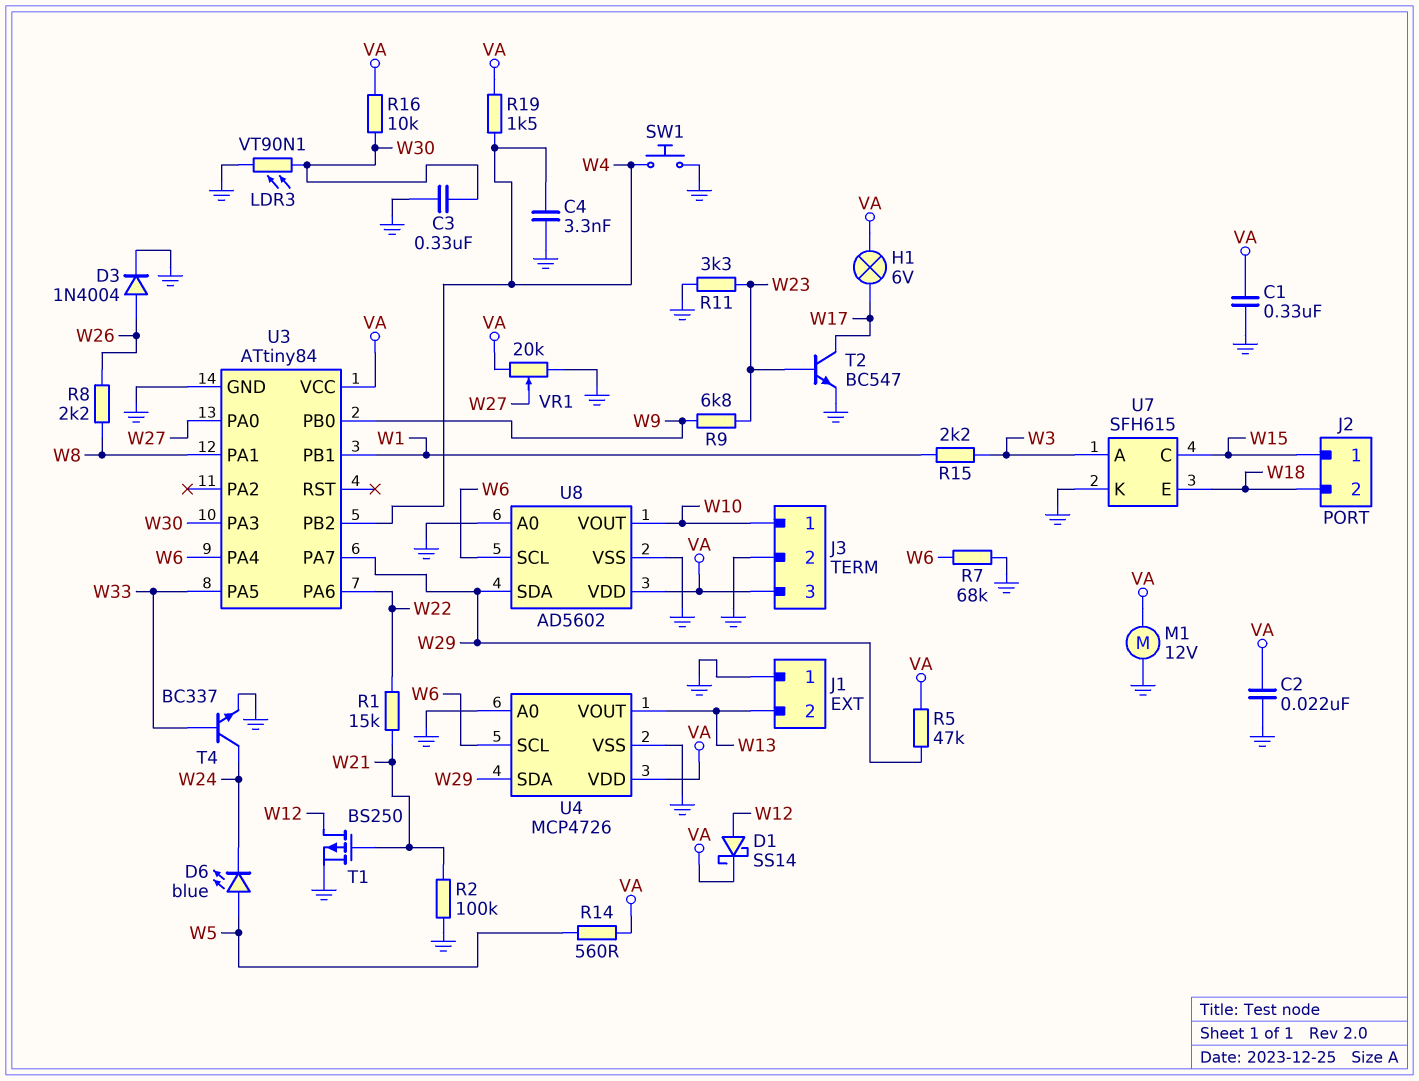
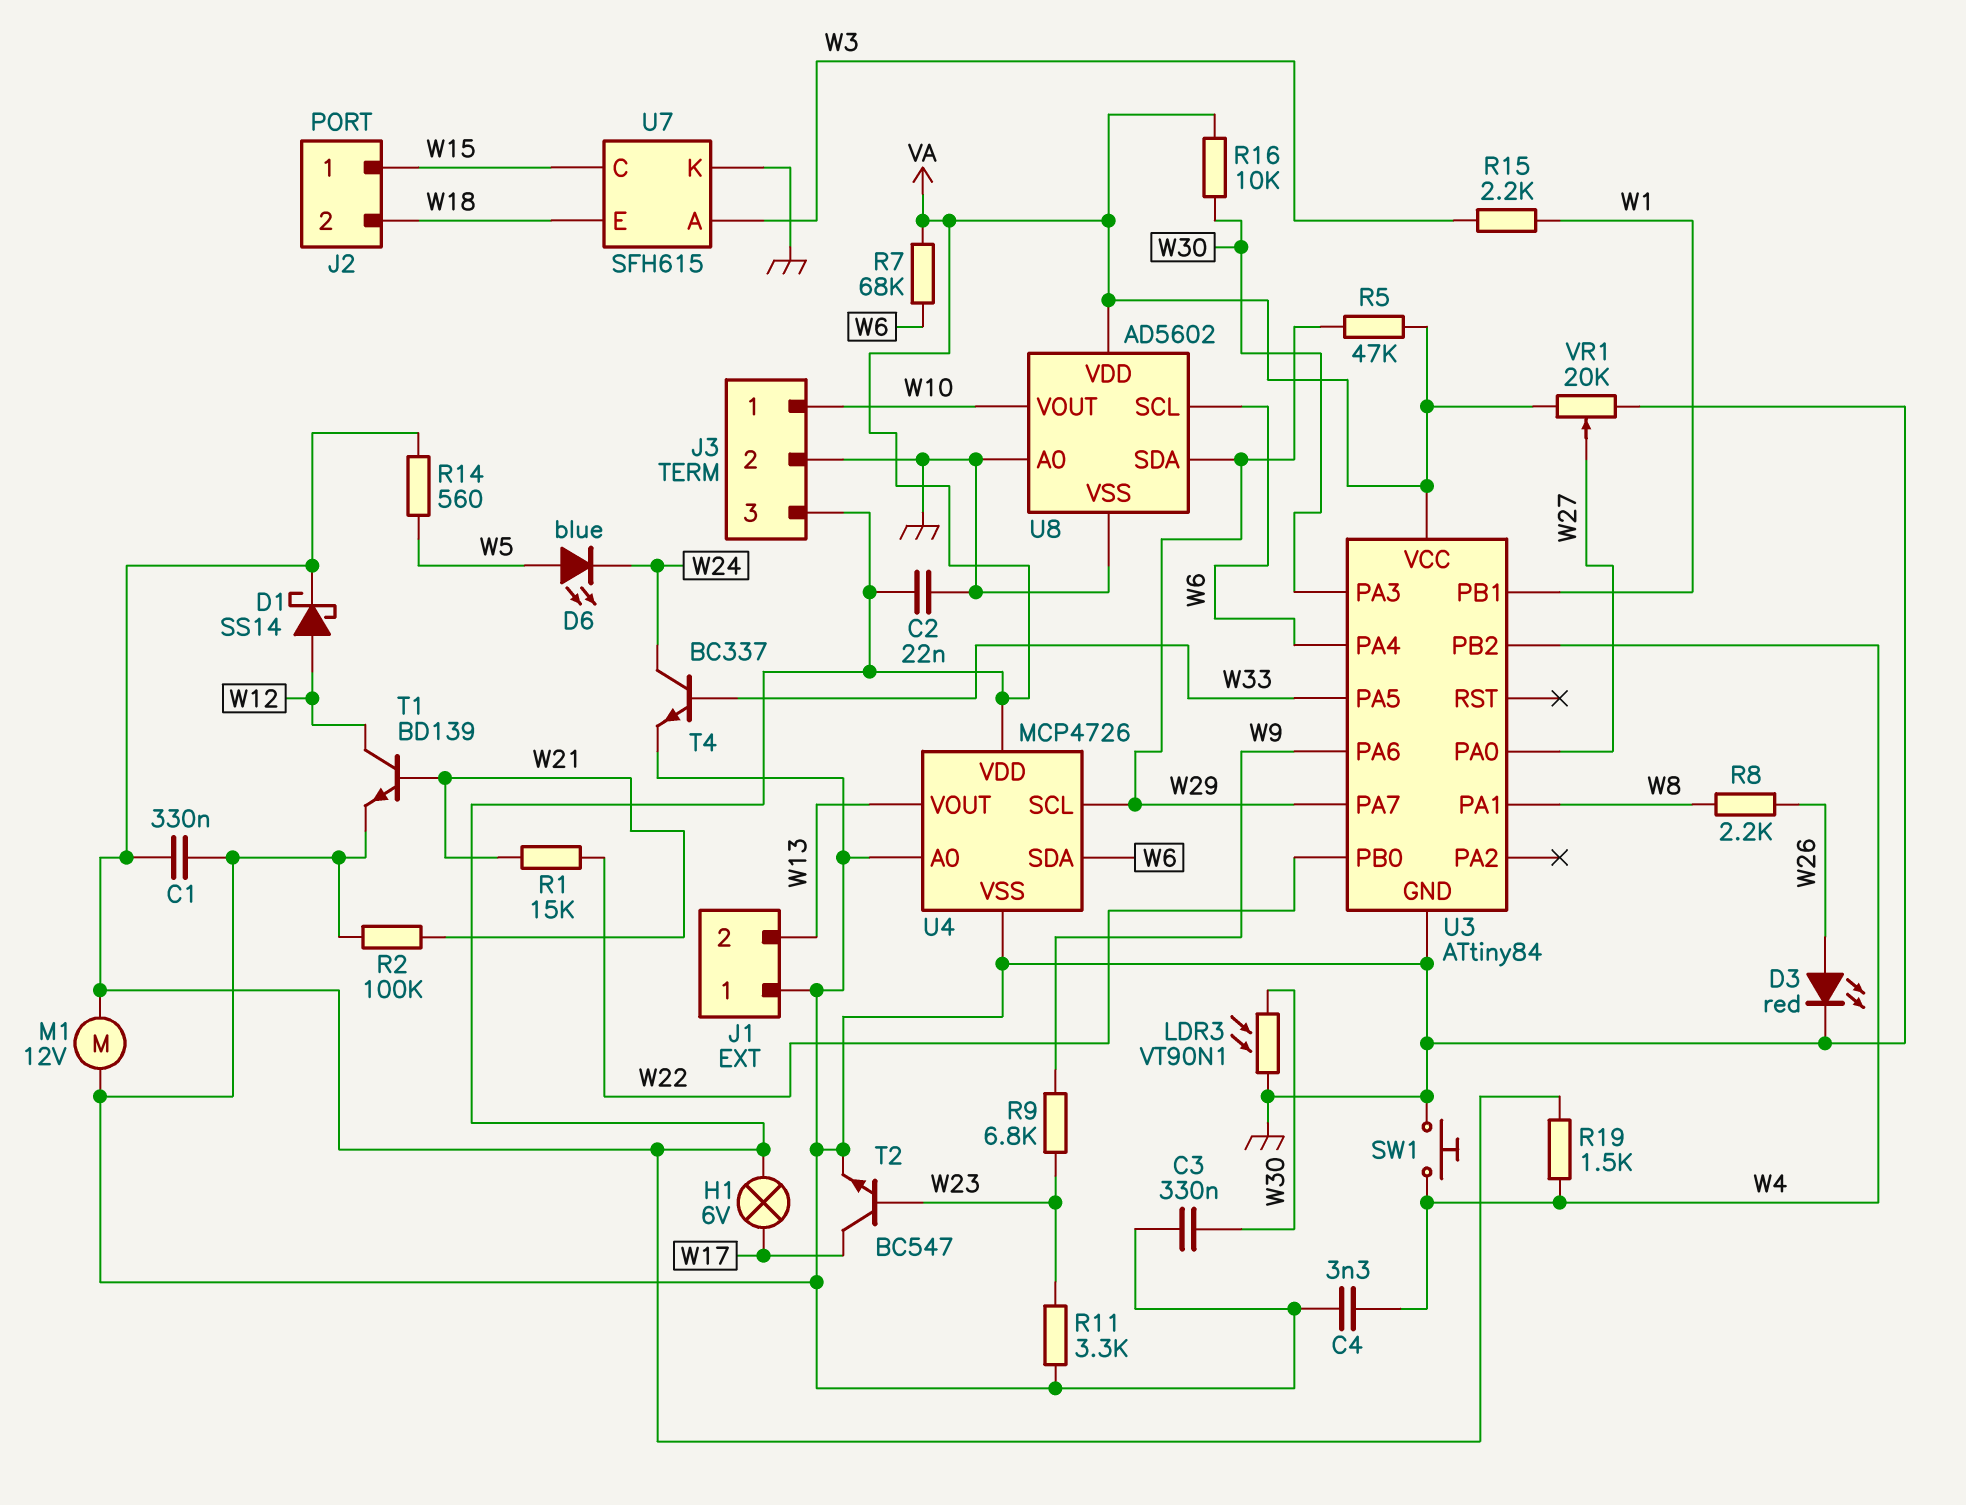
D3: diode 1N4004 (A W26, K GND) -> LED red (A W26, K GND)
R7: 68k (GND, W6) -> 68k (VA, W6)
T1: PMOS BS250 (G W21, D W12, S GND) -> NPN BD139 (B W21, C W12, E GND)
U3 pin PA6: W22 -> W9
U3 pin PB0: W9 -> W22
U4 pin SCL: W6 -> W29
U4 pin SDA: W29 -> W6

